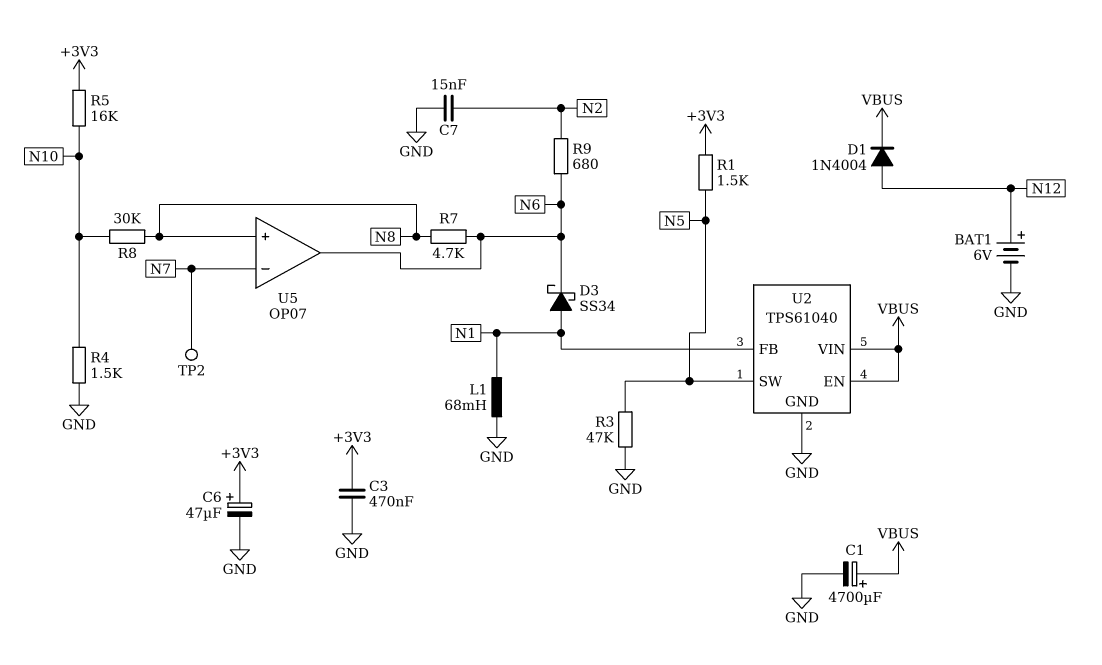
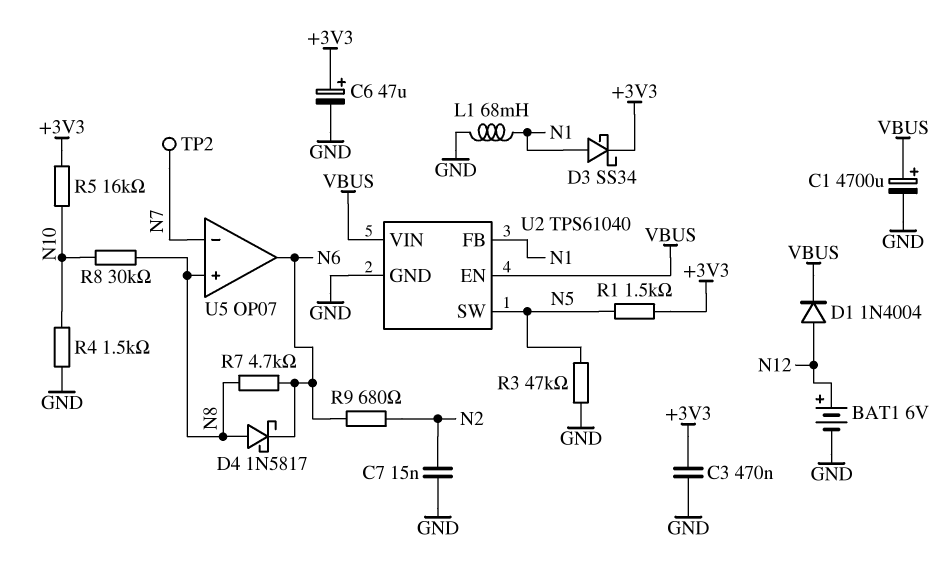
D3: schottky SS34 (A N1, K N6) -> schottky SS34 (A N1, K +3V3)
D4: none -> schottky 1N5817 (A N8, K N6)

